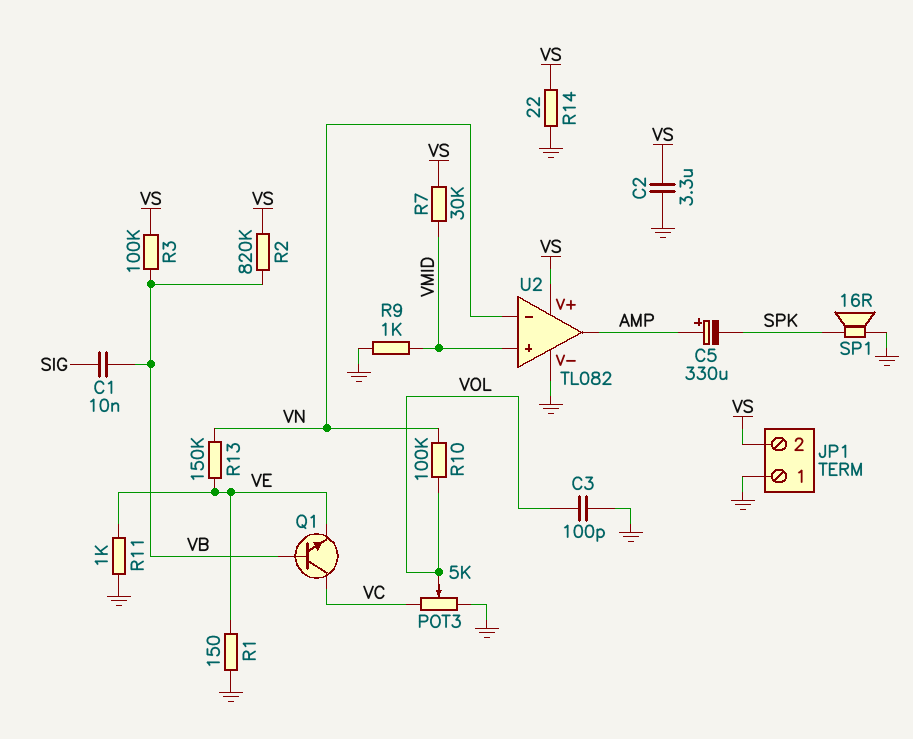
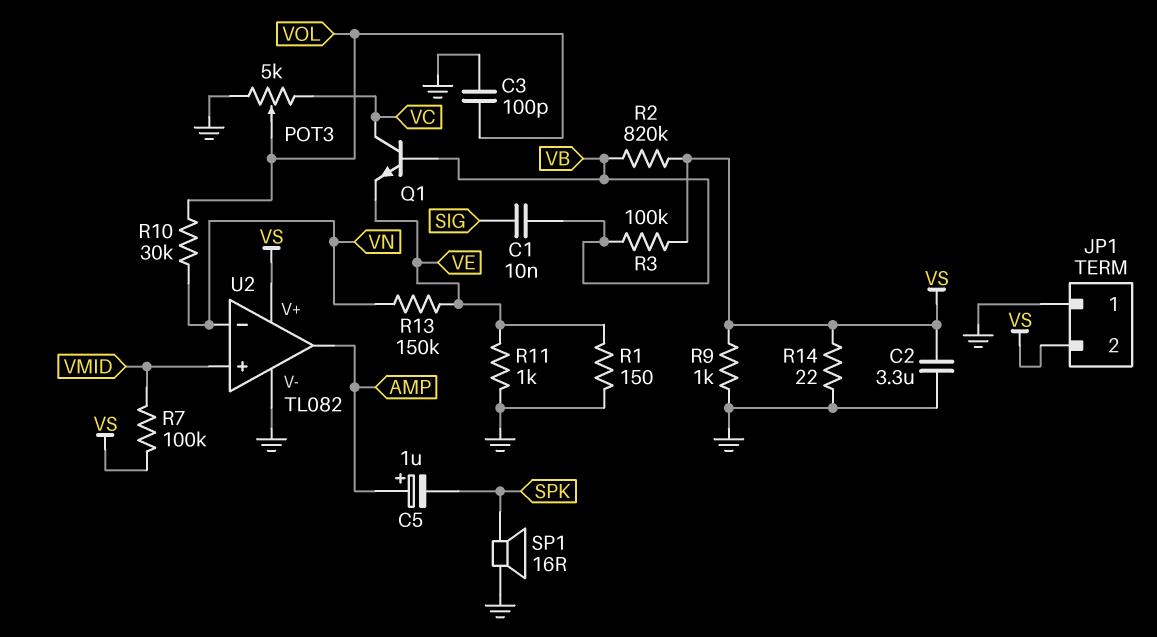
C5: 330uF (plus AMP, minus SPK) -> 1uF (plus AMP, minus SPK)
R7: 30k (VMID, VS) -> 100k (VMID, VS)
R9: 1k (GND, VMID) -> 1k (GND, VS)
R10: 100k (VN, VOL) -> 30k (VN, VOL)

